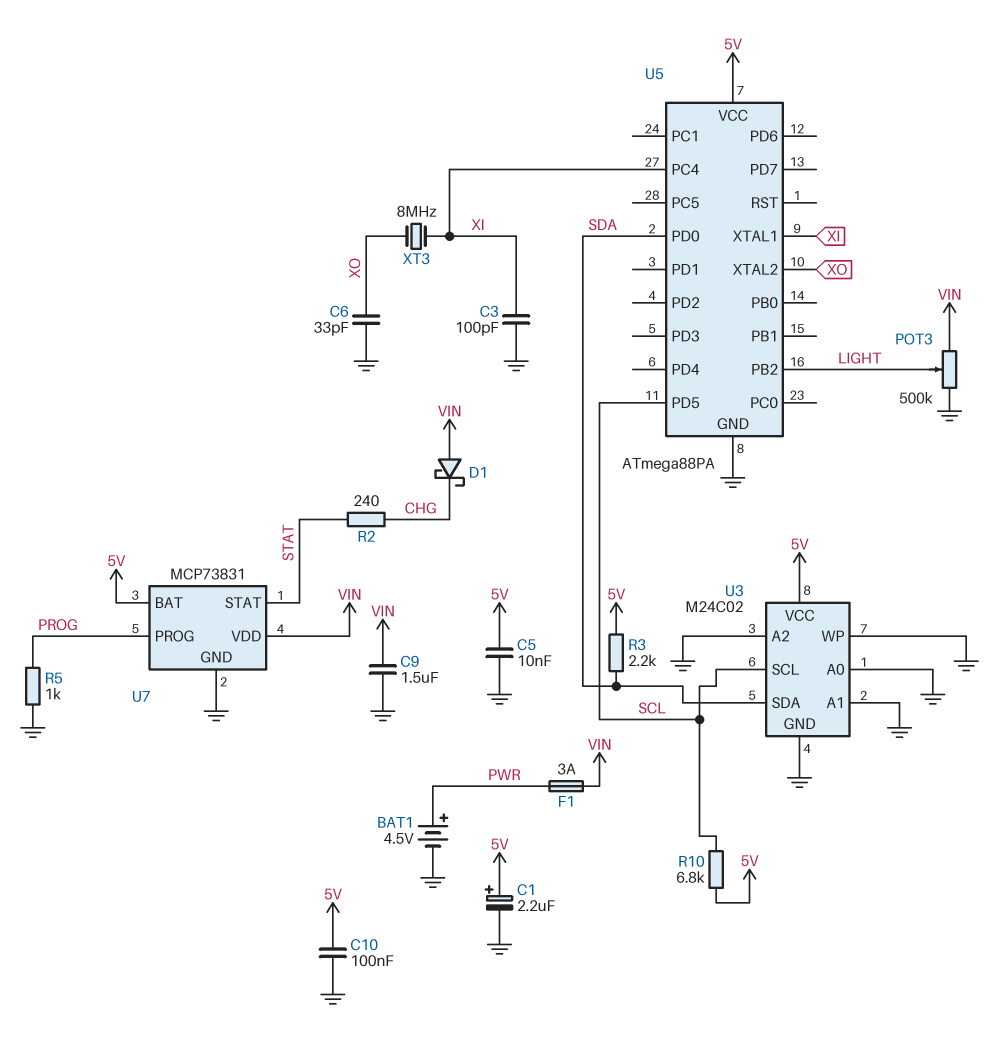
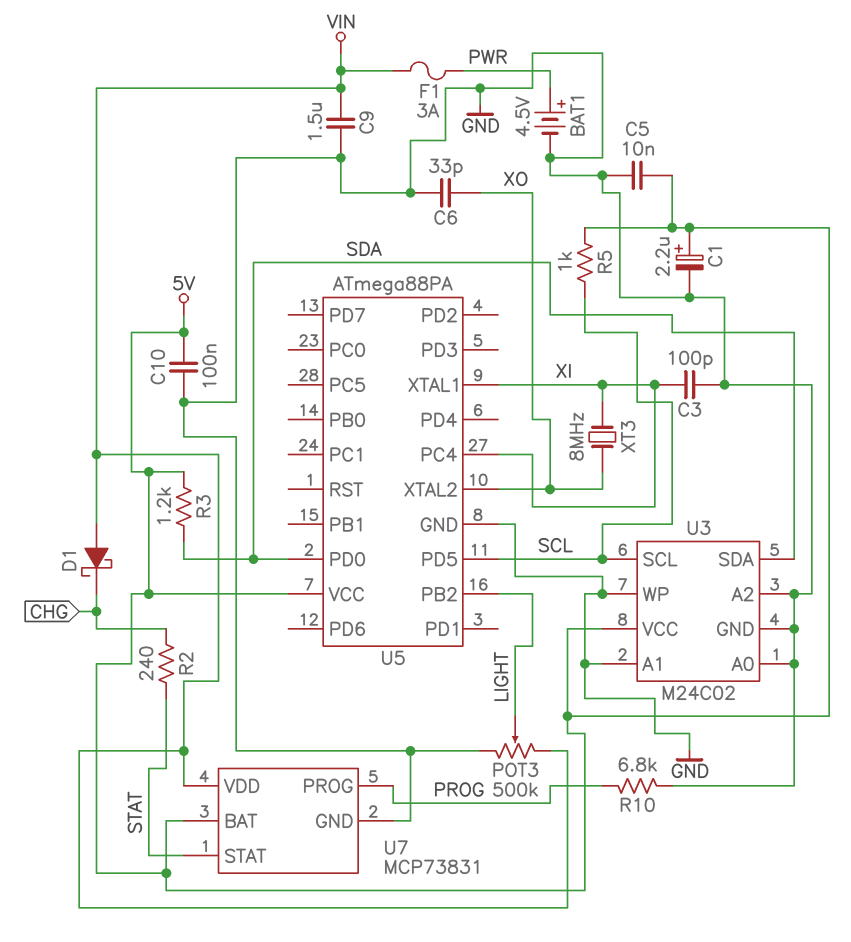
R3: 2.2k (5V, SDA) -> 1.2k (5V, SDA)
R5: 1k (GND, PROG) -> 1k (5V, SCL)
R10: 6.8k (5V, SCL) -> 6.8k (GND, PROG)

